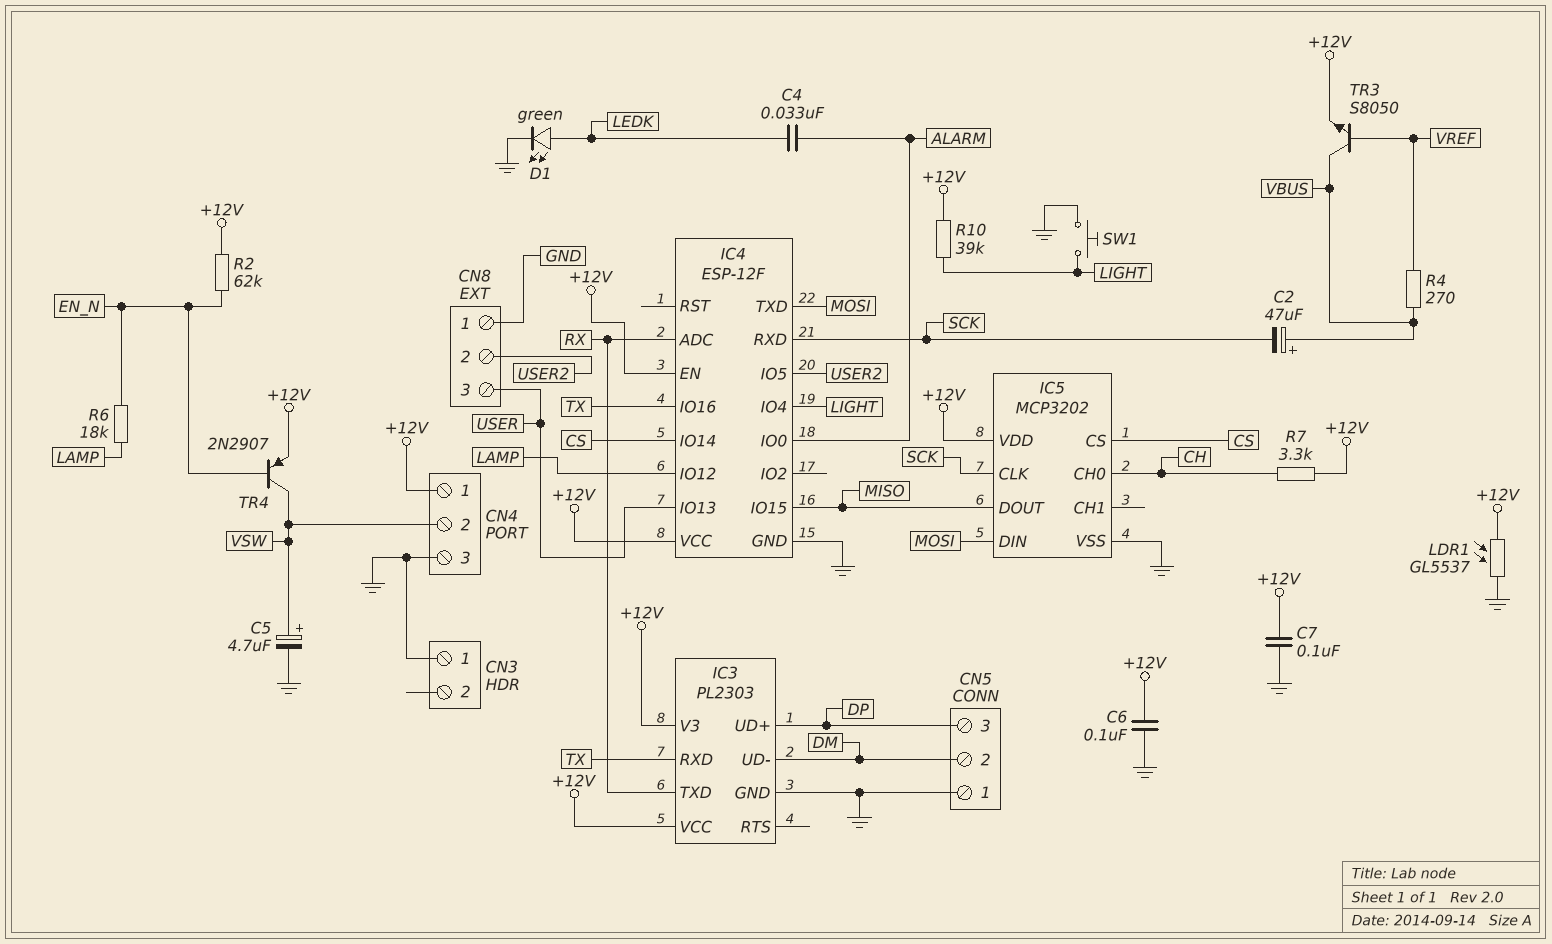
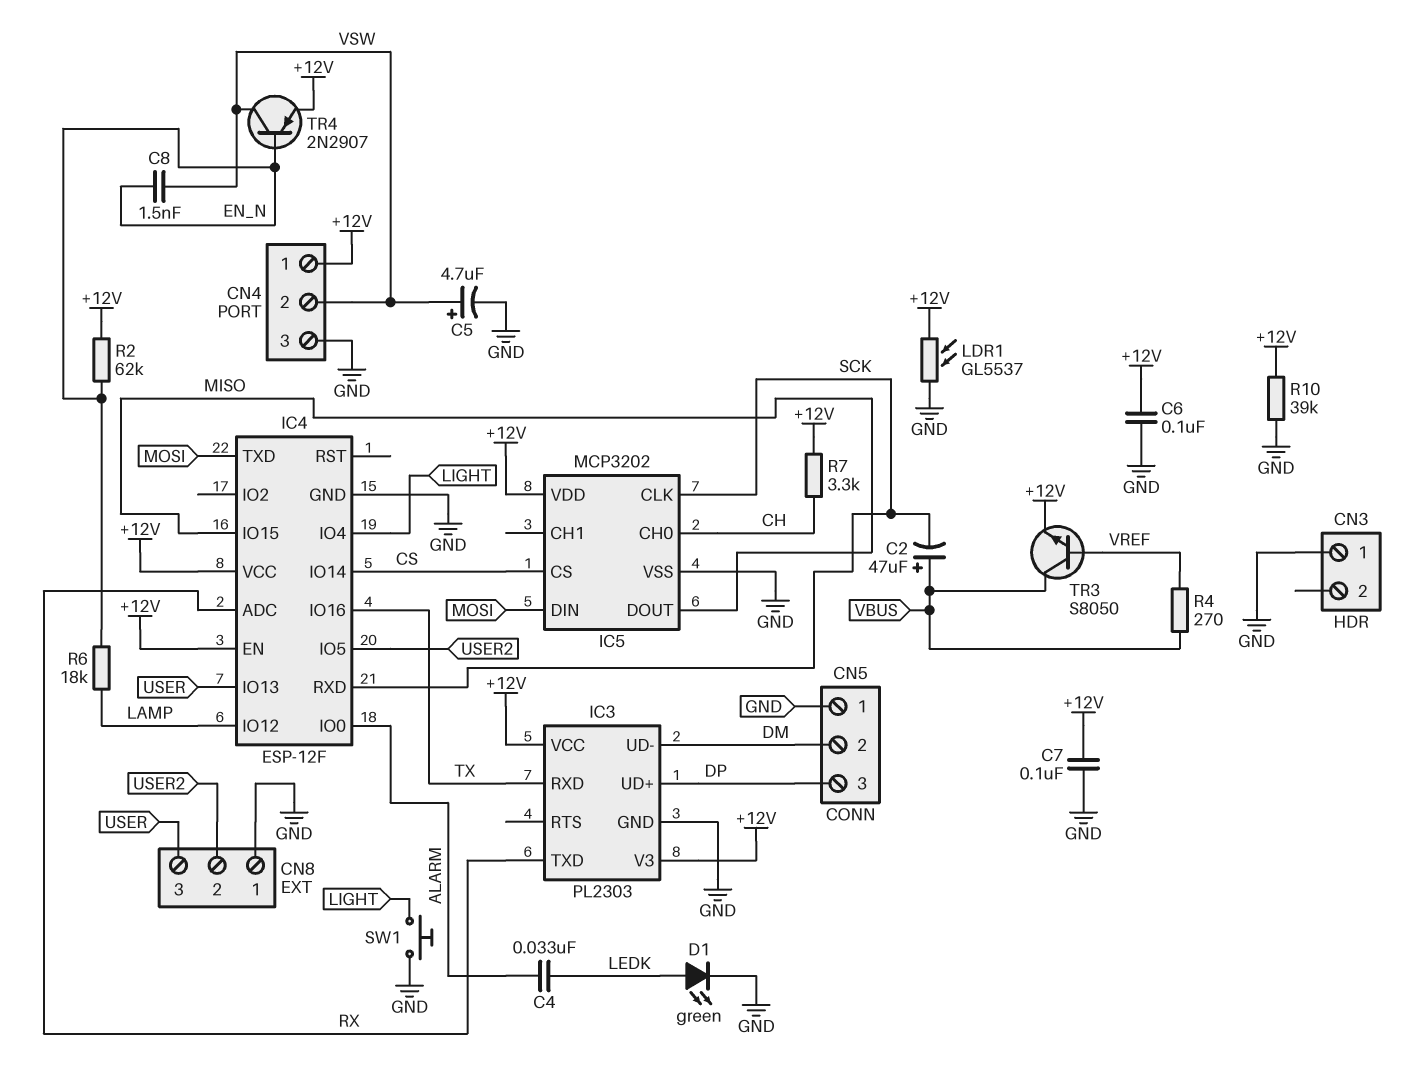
C8: none -> 1.5nF (EN_N, VSW)
R10: 39k (+12V, LIGHT) -> 39k (+12V, GND)

